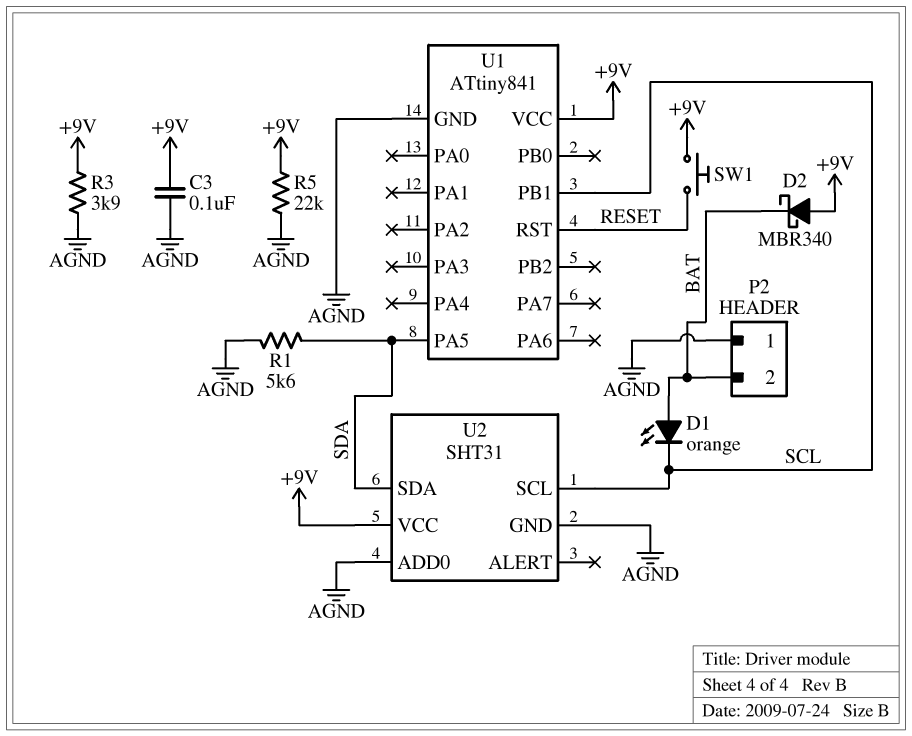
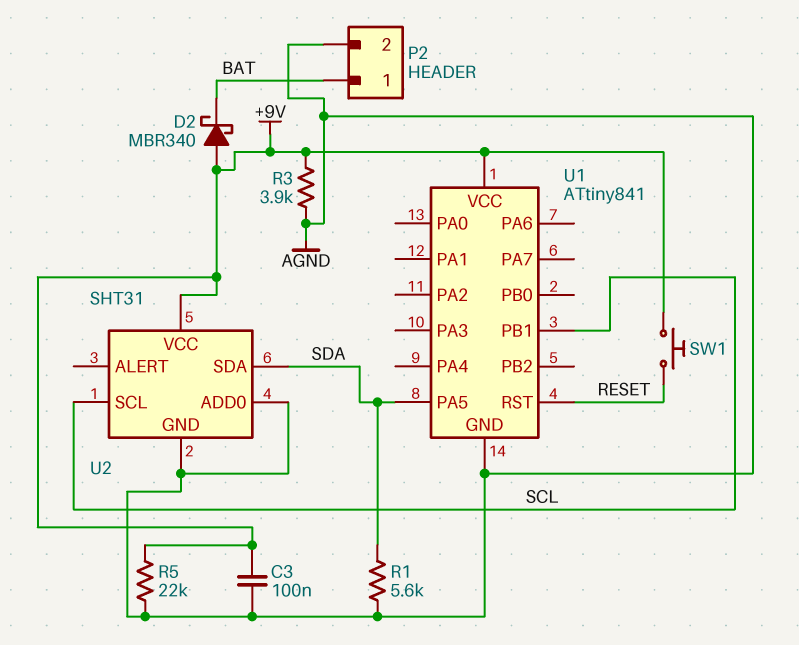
D1: LED orange (A BAT, K SCL) -> none
P2 pin 1: AGND -> BAT
P2 pin 2: BAT -> AGND

